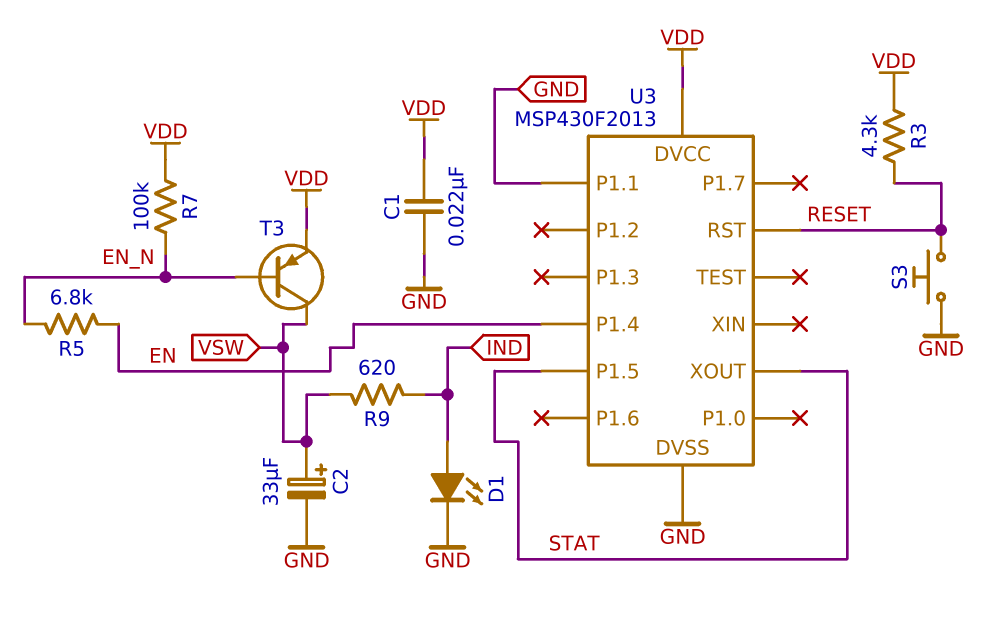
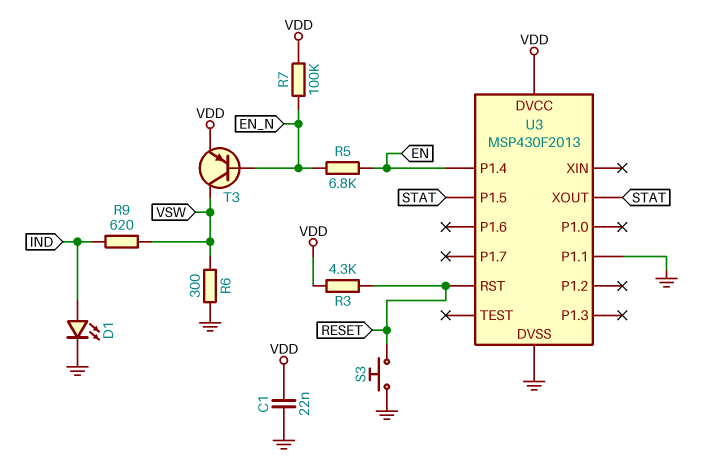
C2: 33uF (plus VSW, minus GND) -> none
R6: none -> 300 (GND, VSW)

